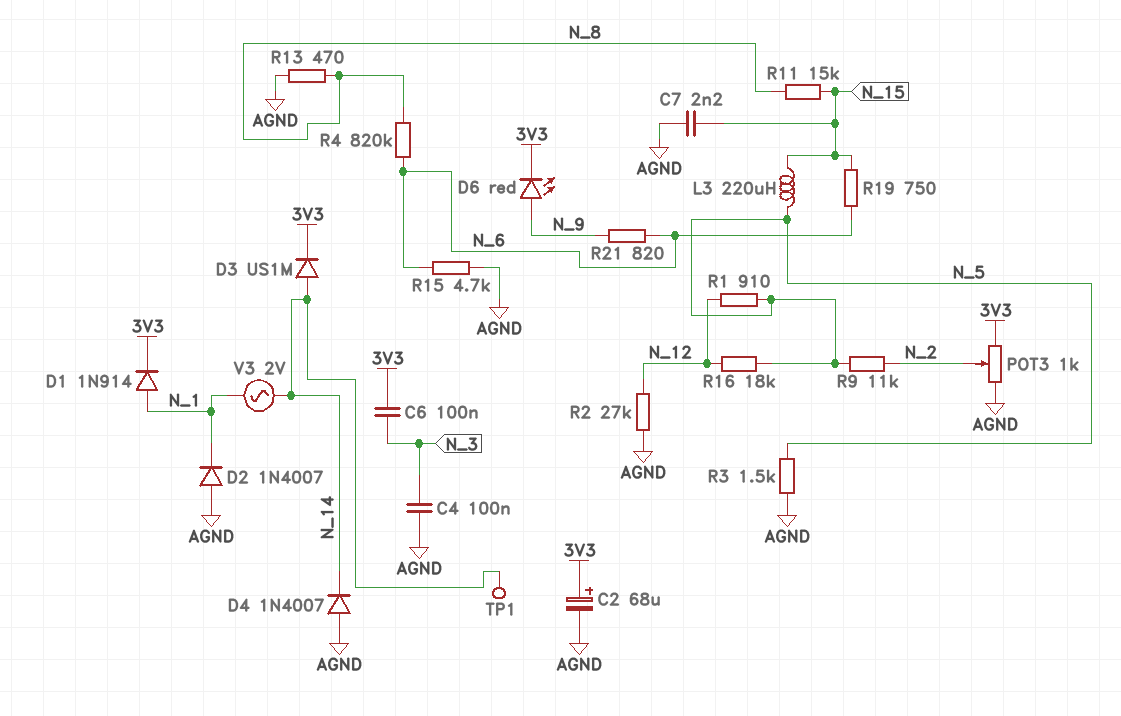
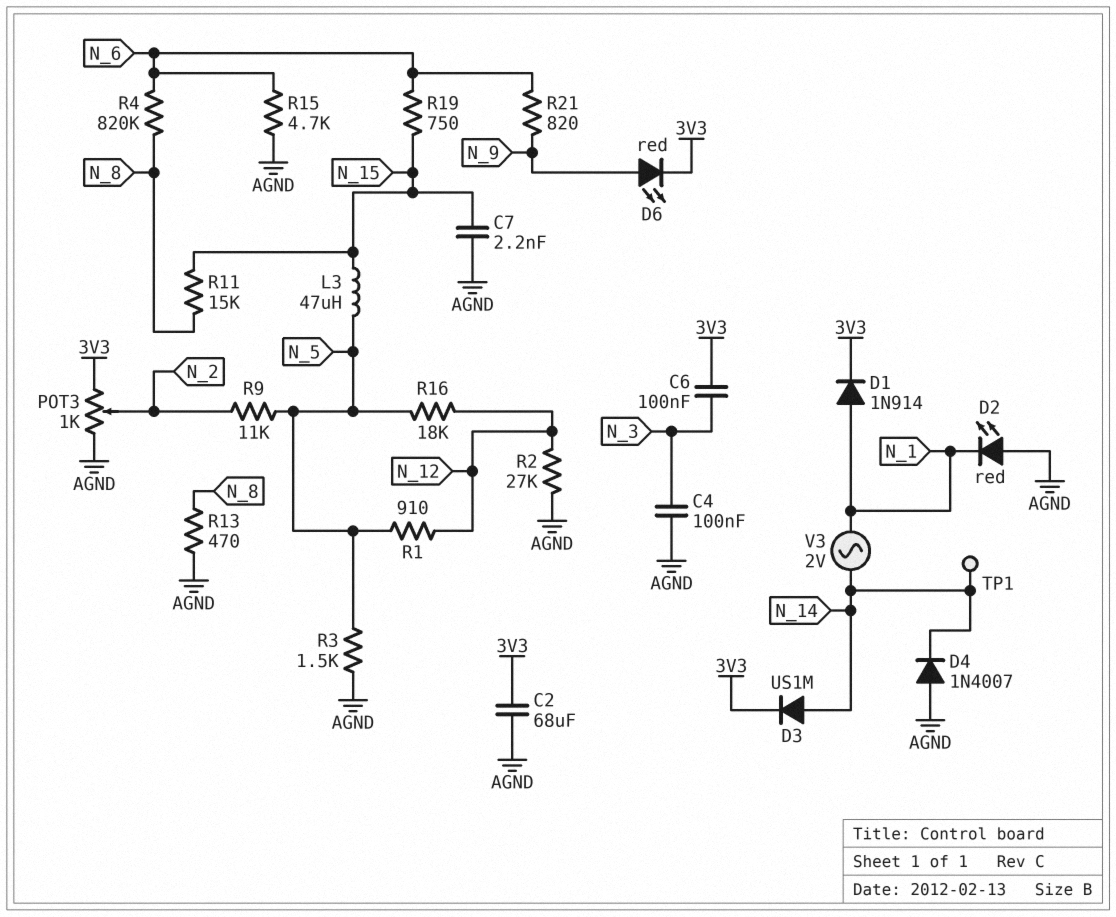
C2: 68uF (plus 3V3, minus AGND) -> 68uF (3V3, AGND)
D2: diode 1N4007 (A AGND, K N_1) -> LED red (A AGND, K N_1)
L3: 220uH (N_5, N_15) -> 47uH (N_5, N_15)

